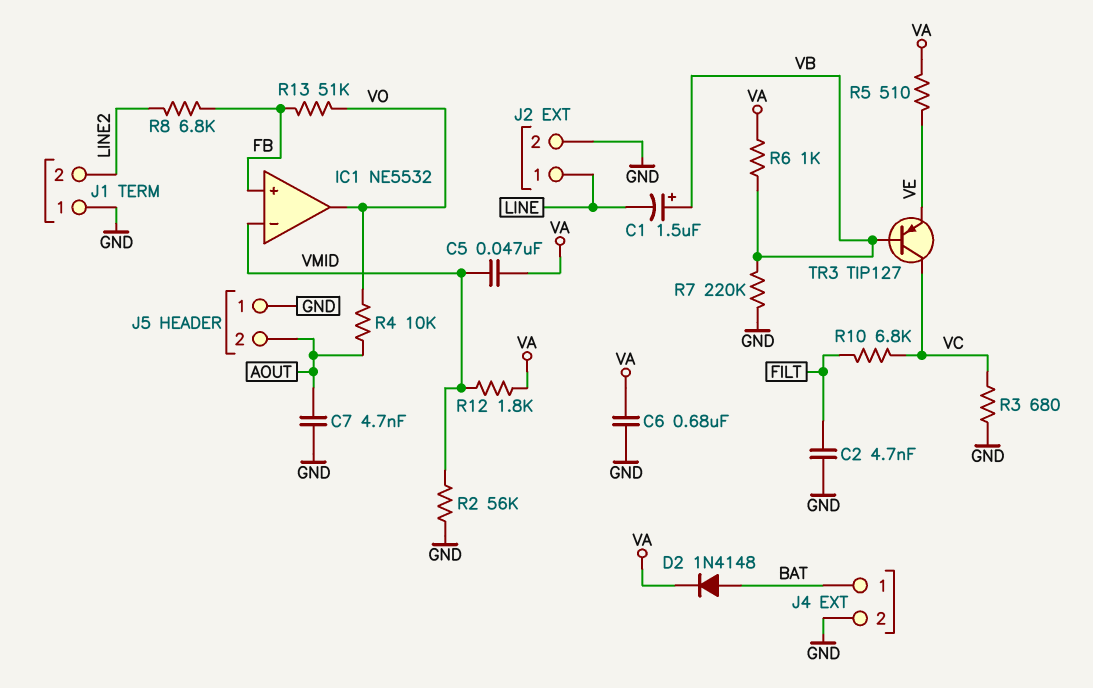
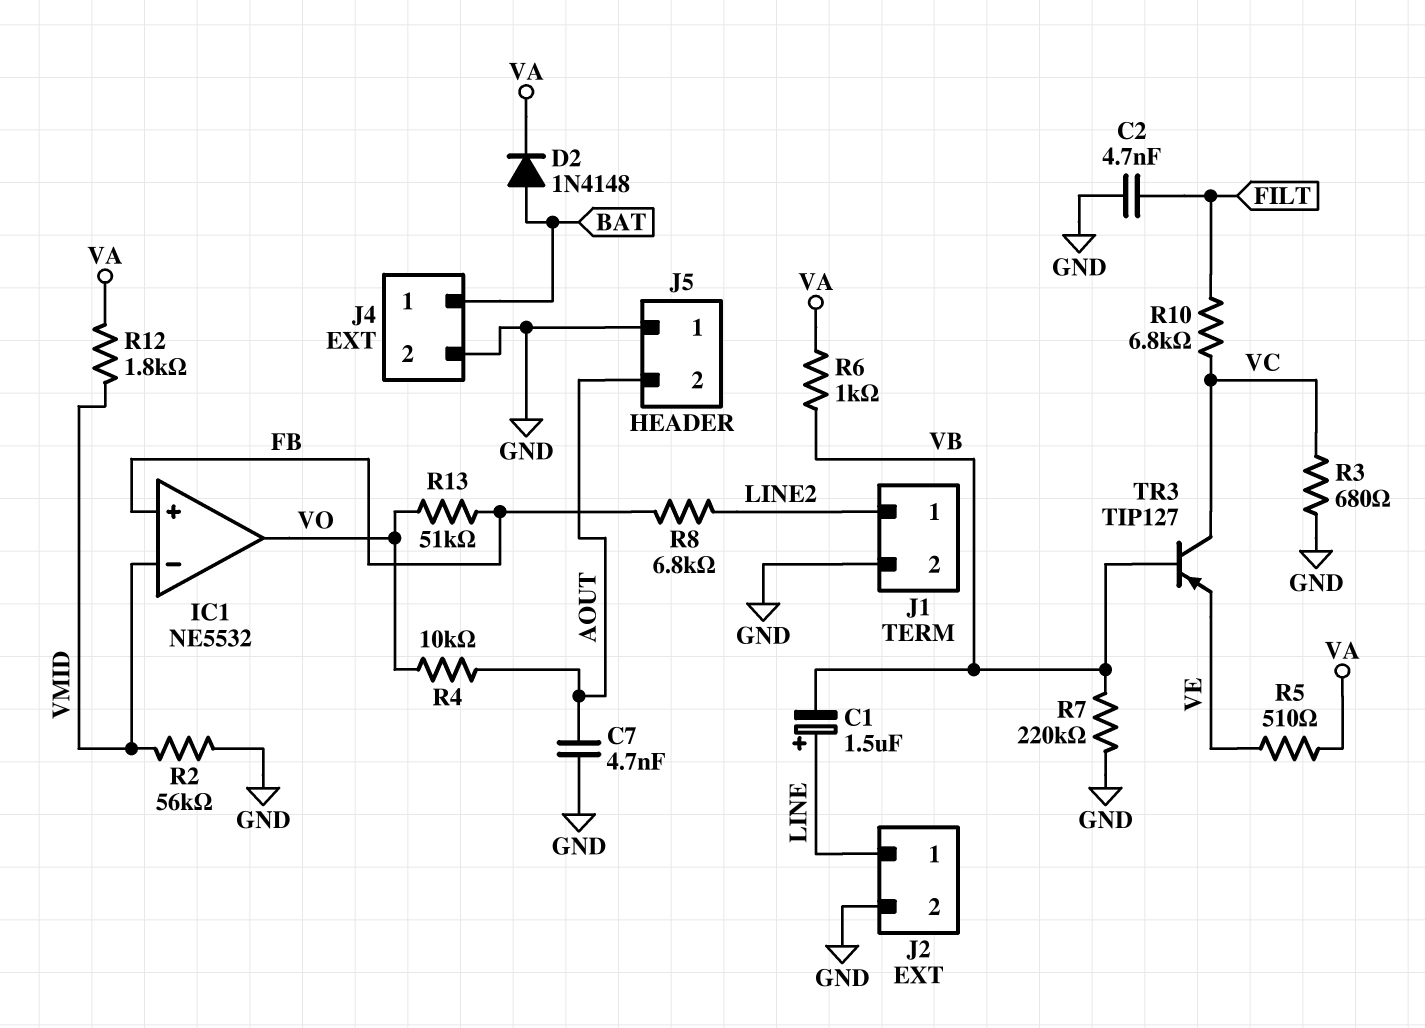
C1: 1.5uF (plus VB, minus LINE) -> 1.5uF (plus LINE, minus VB)
C5: 47nF (VA, VMID) -> none
C6: 680nF (GND, VA) -> none
J1 pin 1: GND -> LINE2
J1 pin 2: LINE2 -> GND

